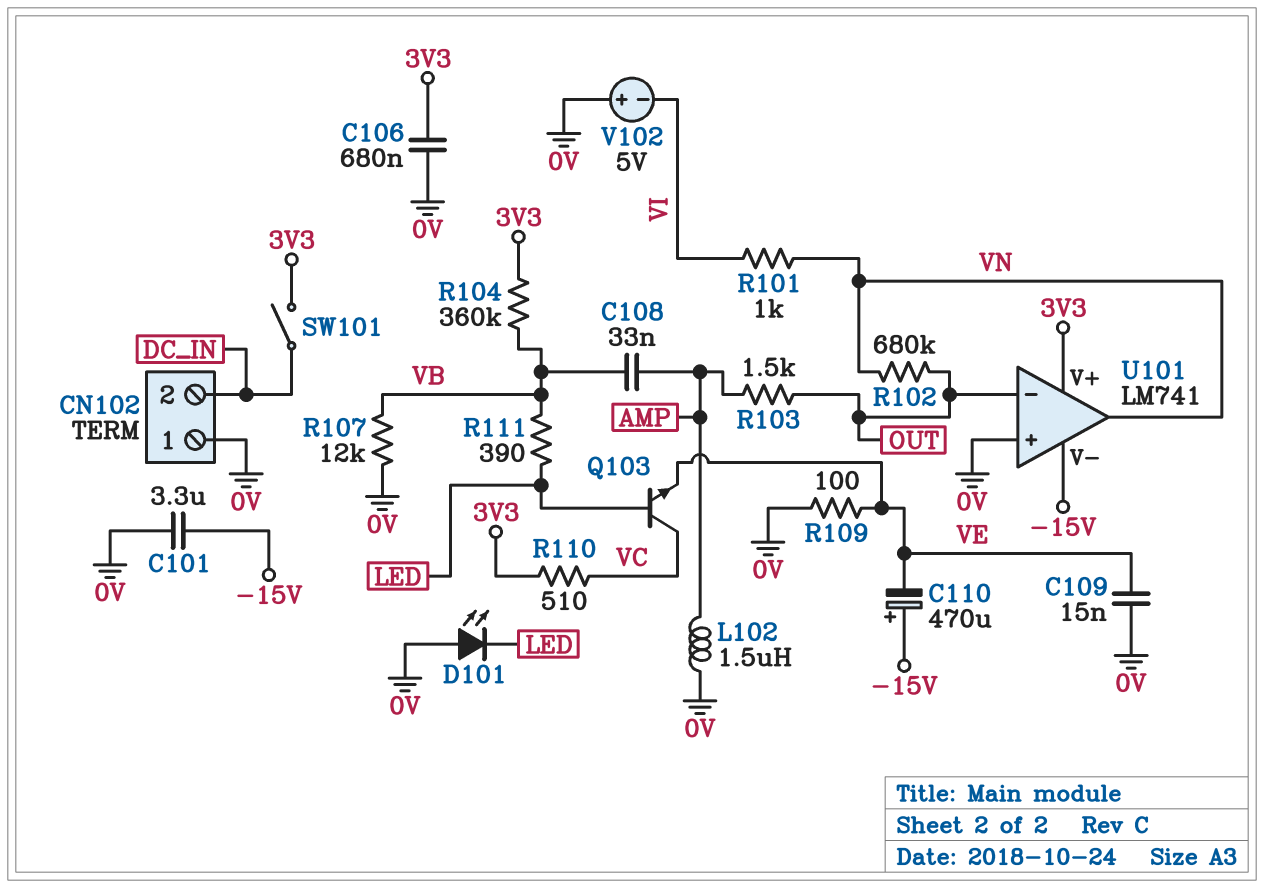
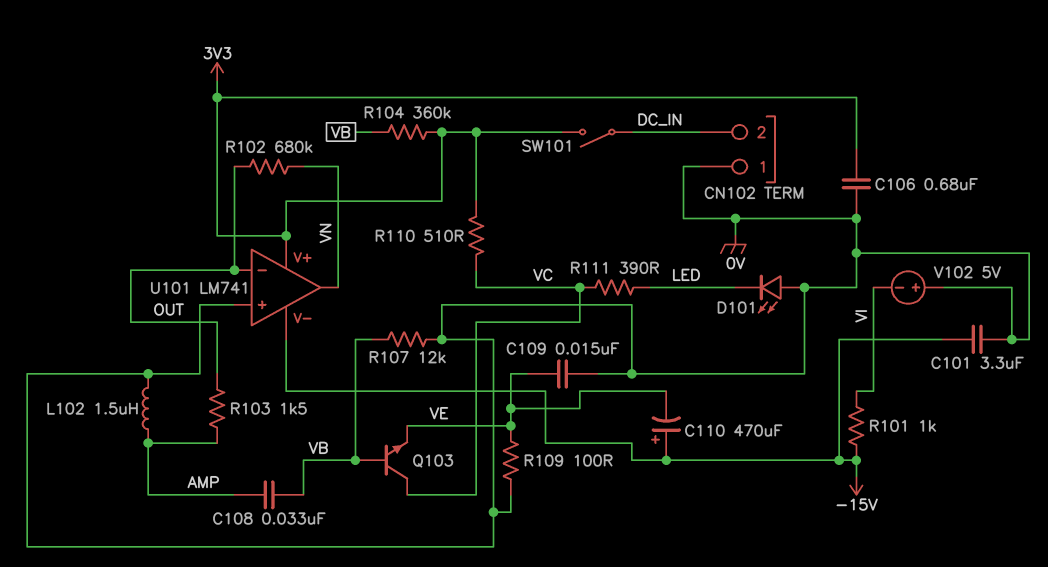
Q103: NPN (B LED, C VC, E VE) -> NPN (B VB, C VC, E VE)
R101: 1k (VI, VN) -> 1k (-15V, VI)
R111: 390 (LED, VB) -> 390 (LED, VC)

